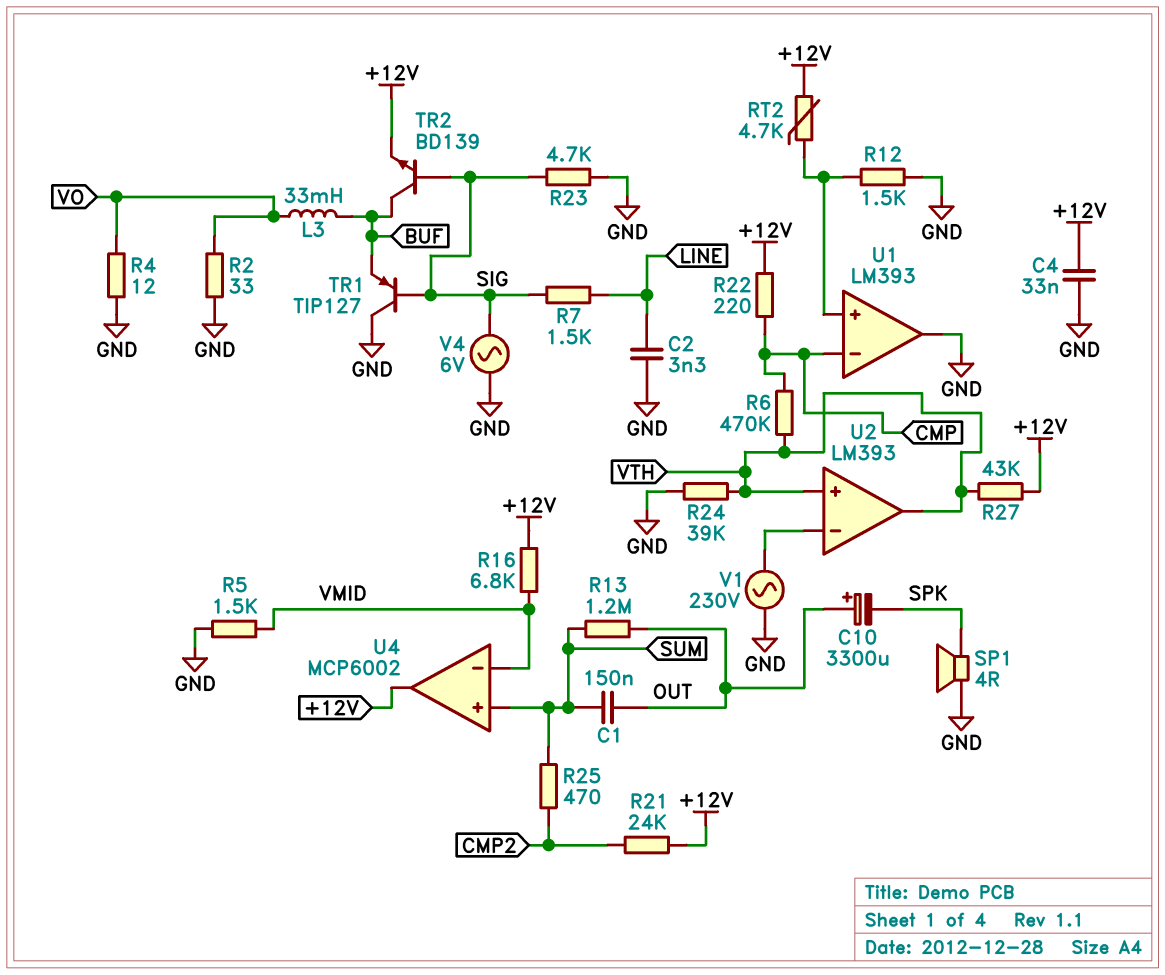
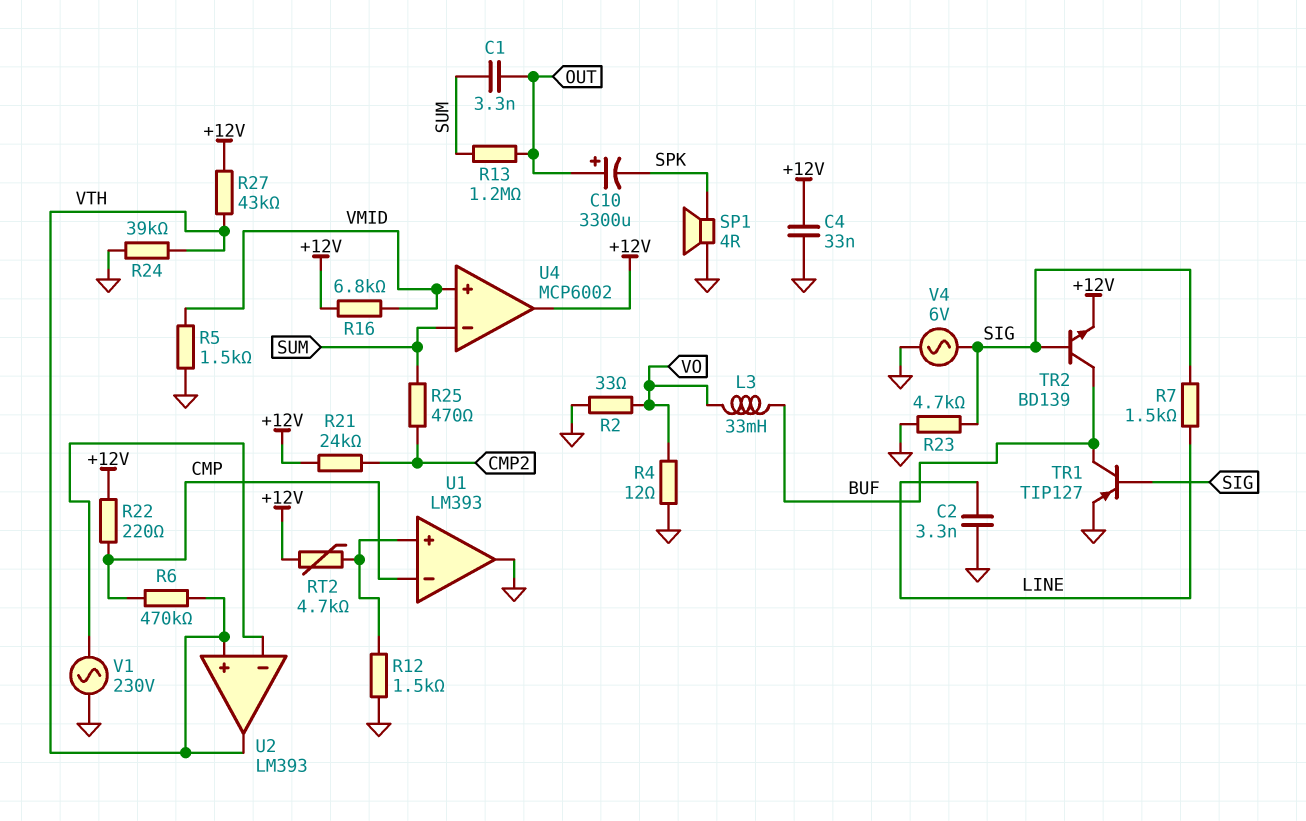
C1: 150nF (OUT, SUM) -> 3.3nF (OUT, SUM)
TR1: PNP TIP127 (B SIG, C GND, E BUF) -> PNP TIP127 (B SIG, C BUF, E GND)
U4 pin in+: SUM -> VMID
U4 pin in-: VMID -> SUM

